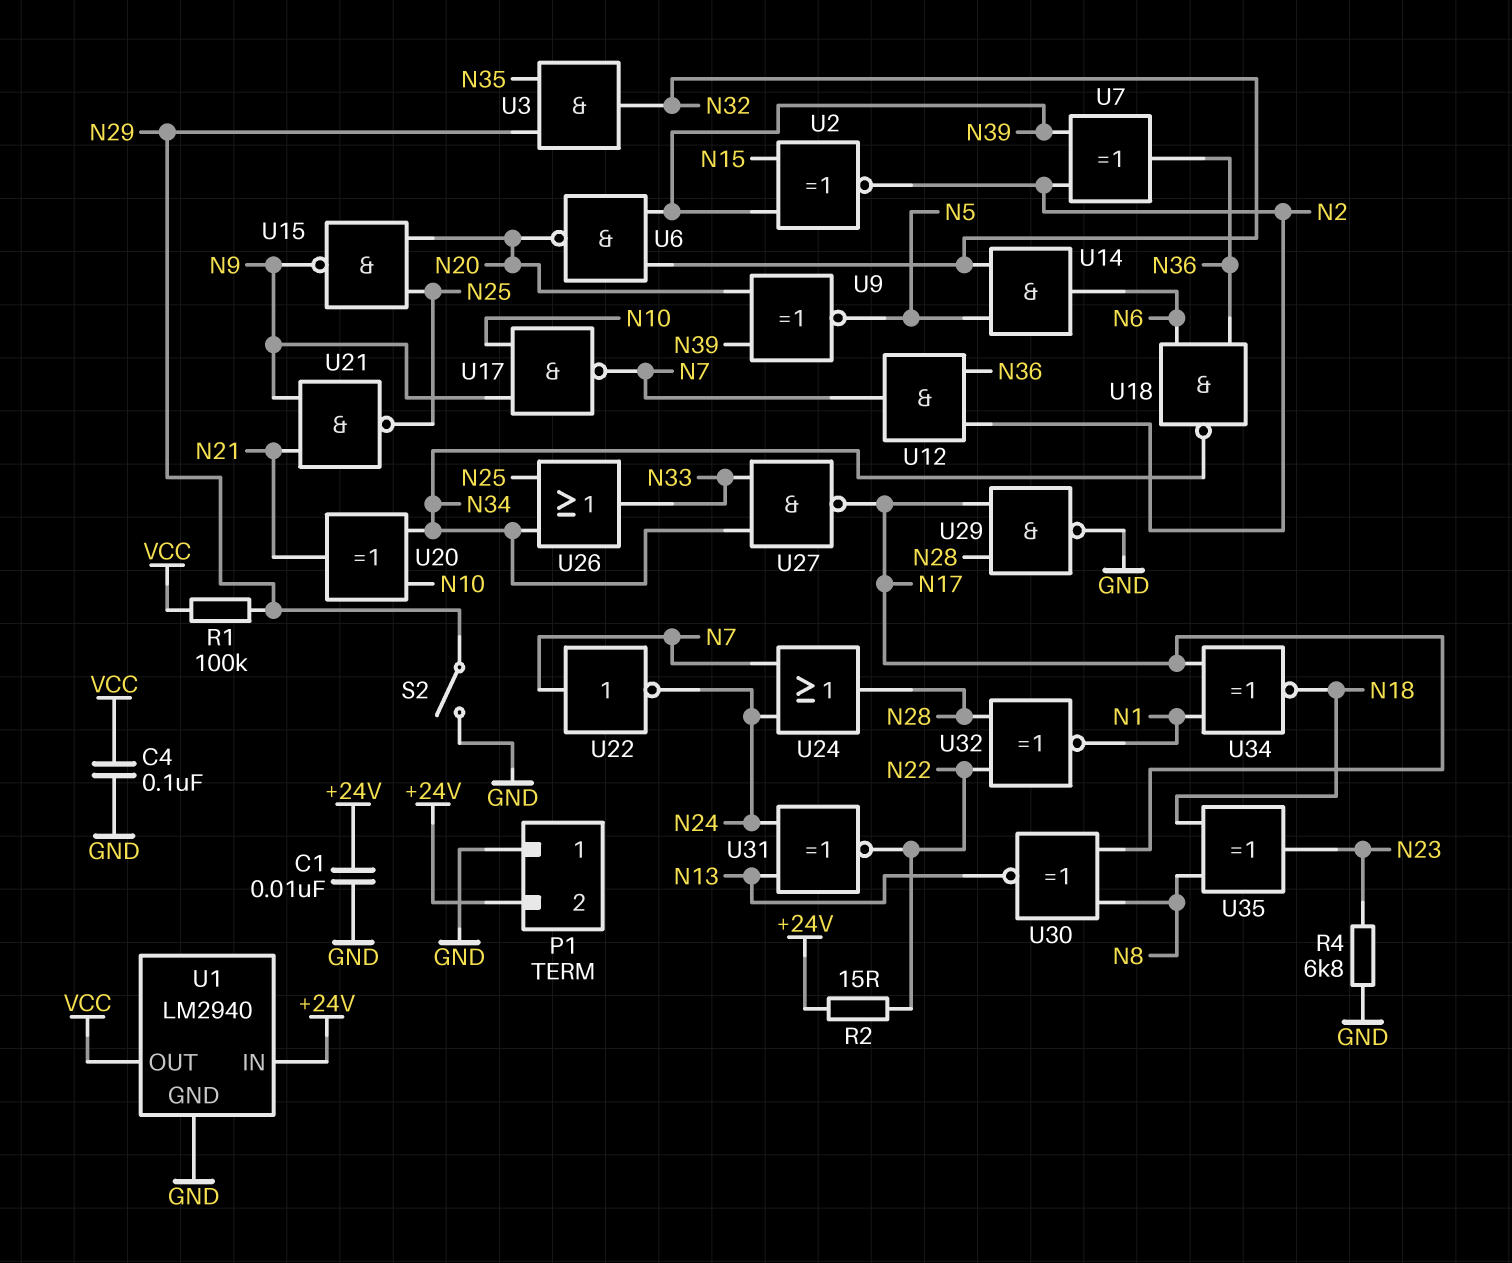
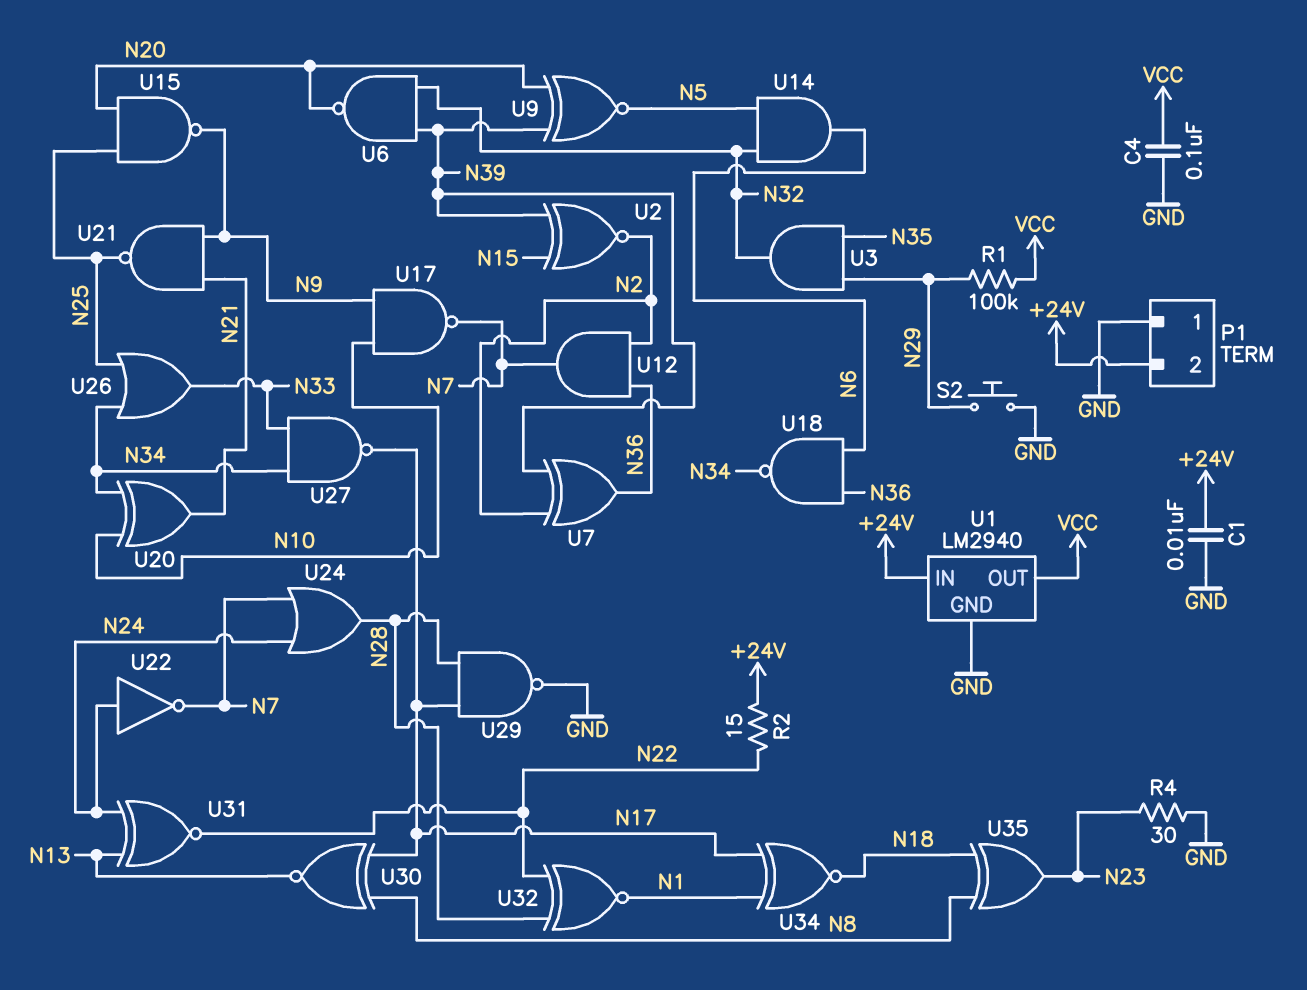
R4: 6.8k (GND, N23) -> 30 (GND, N23)
S2: switch (GND, N29) -> button (GND, N29)
U22: NOT (in N7, out N24) -> NOT (in N24, out N7)

